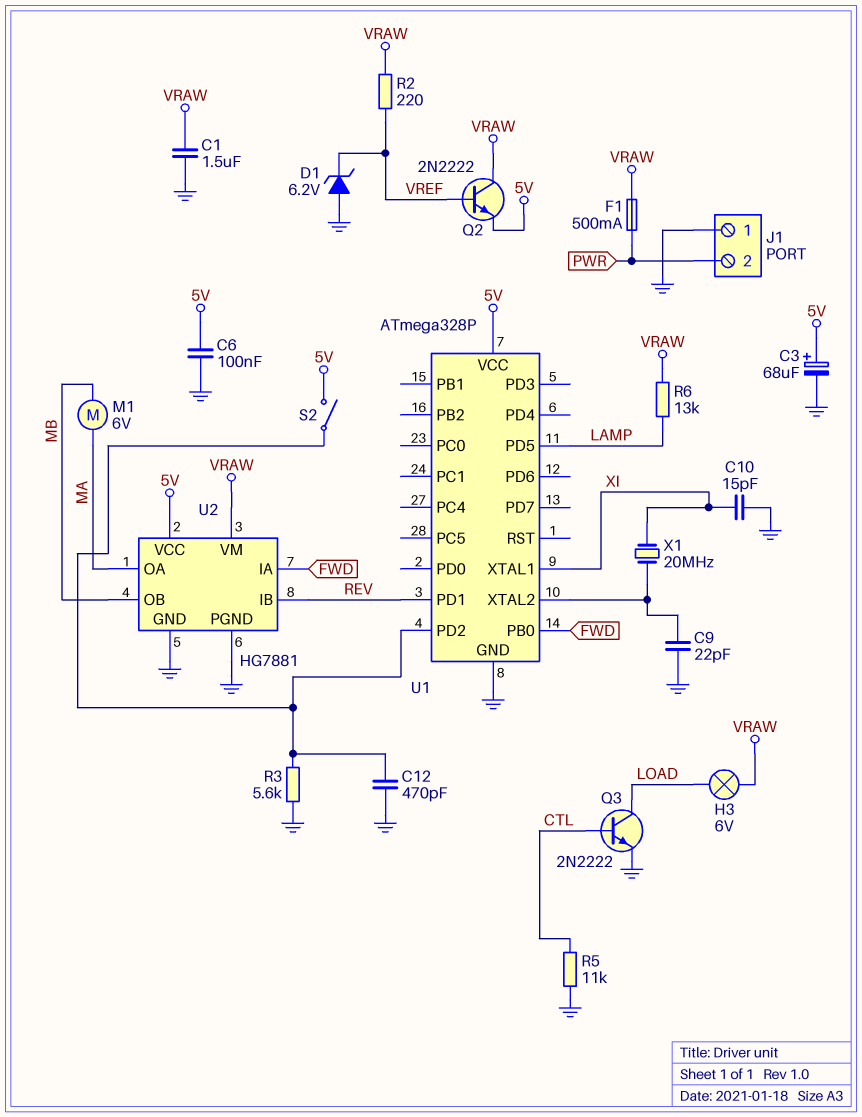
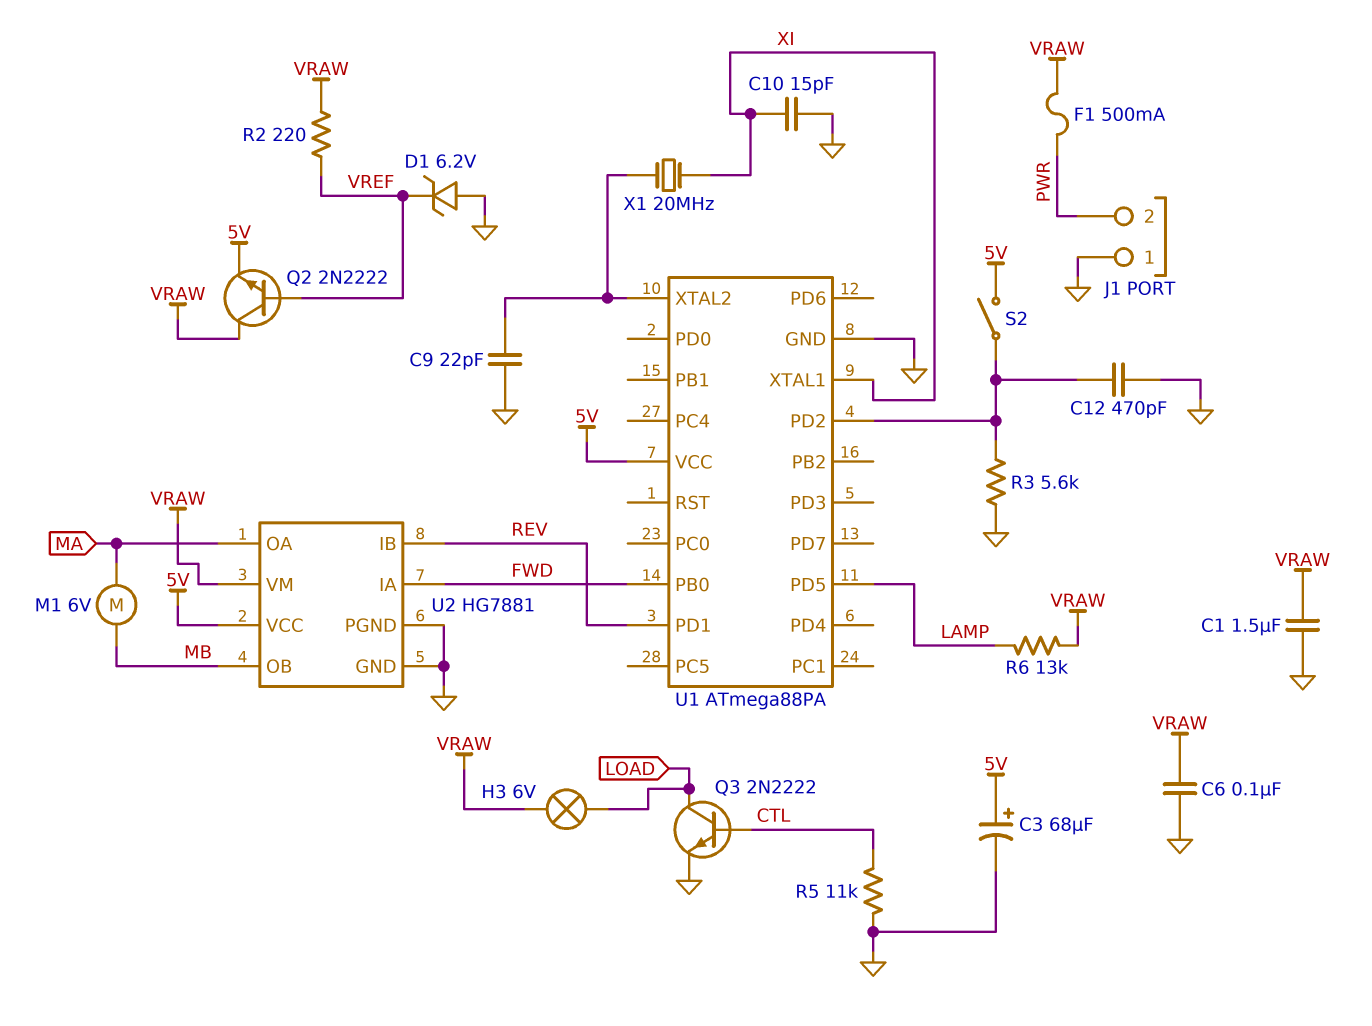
C6: 100nF (5V, GND) -> 100nF (GND, VRAW)
U1: ATmega328P -> ATmega88PA

